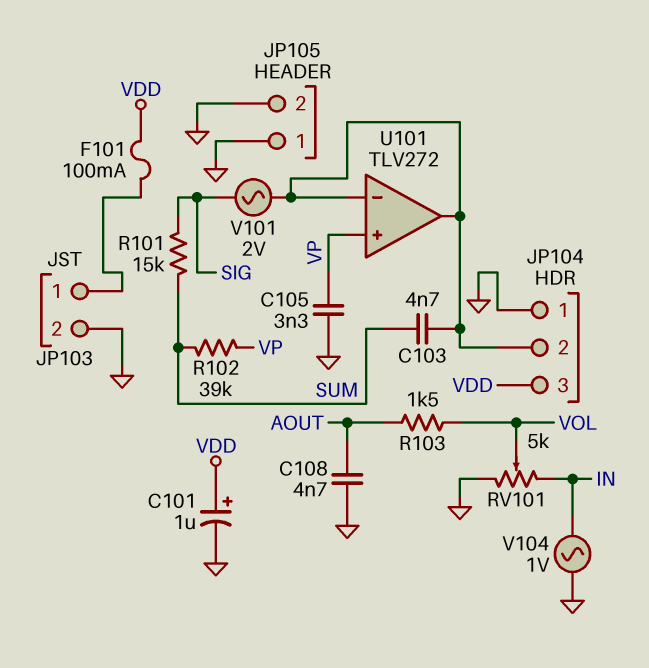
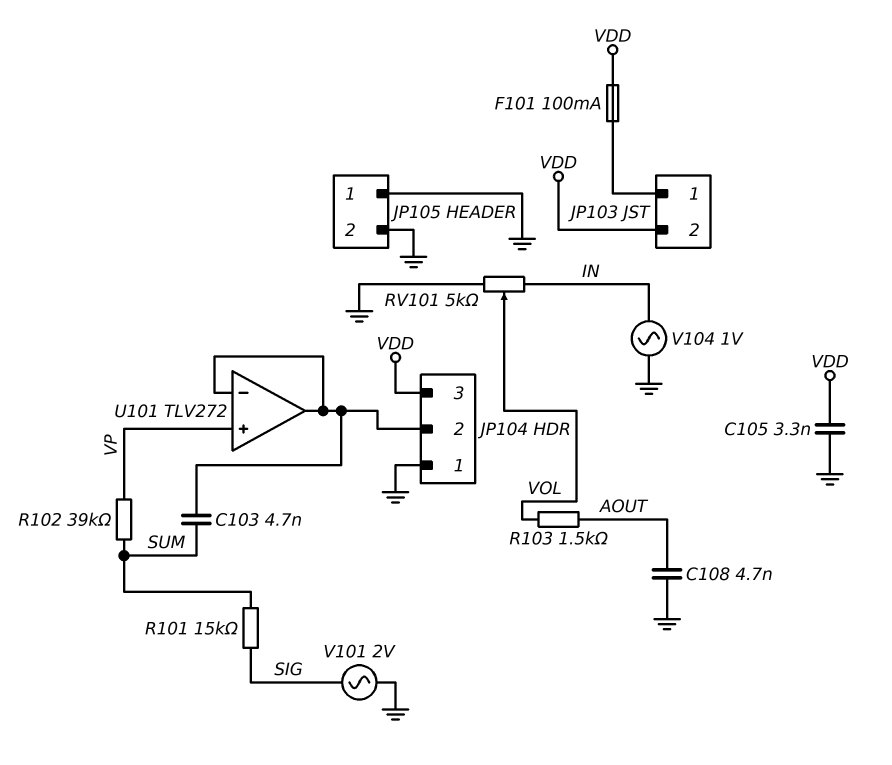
C101: 1uF (plus VDD, minus GND) -> none
C105: 3.3nF (GND, VP) -> 3.3nF (GND, VDD)
JP103 pin 2: GND -> VDD
V101: AC 2V (JP104/2, SIG) -> AC 2V (GND, SIG)

